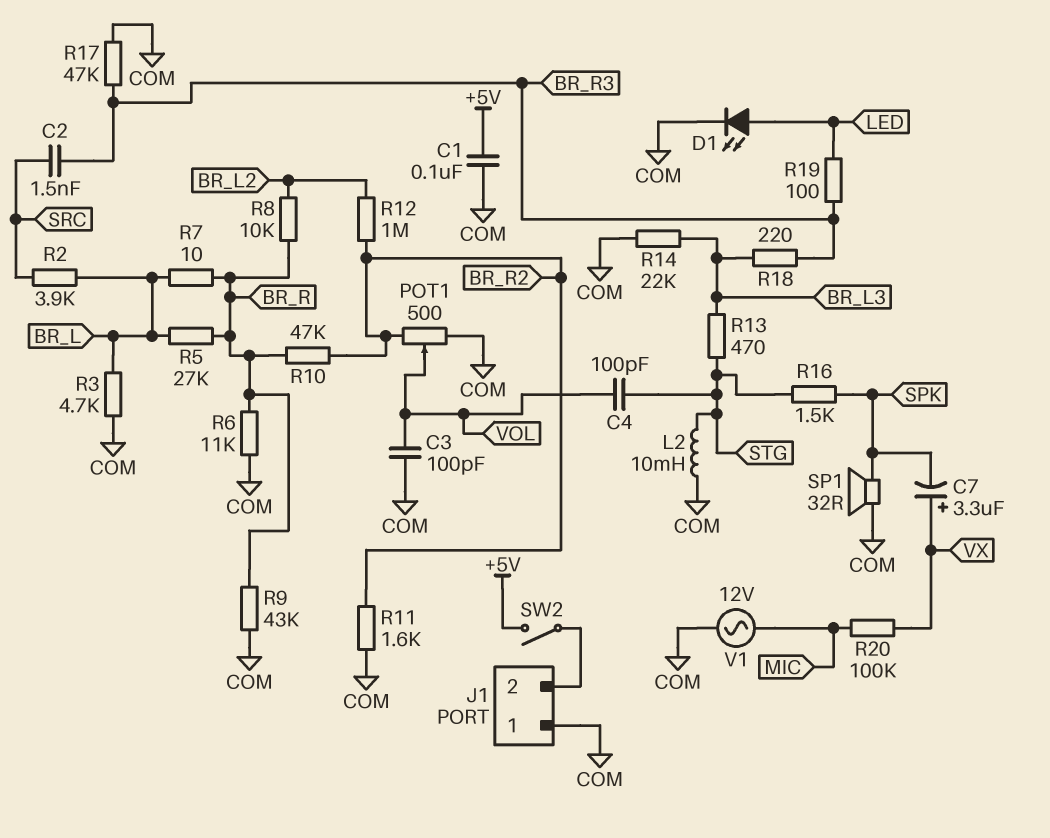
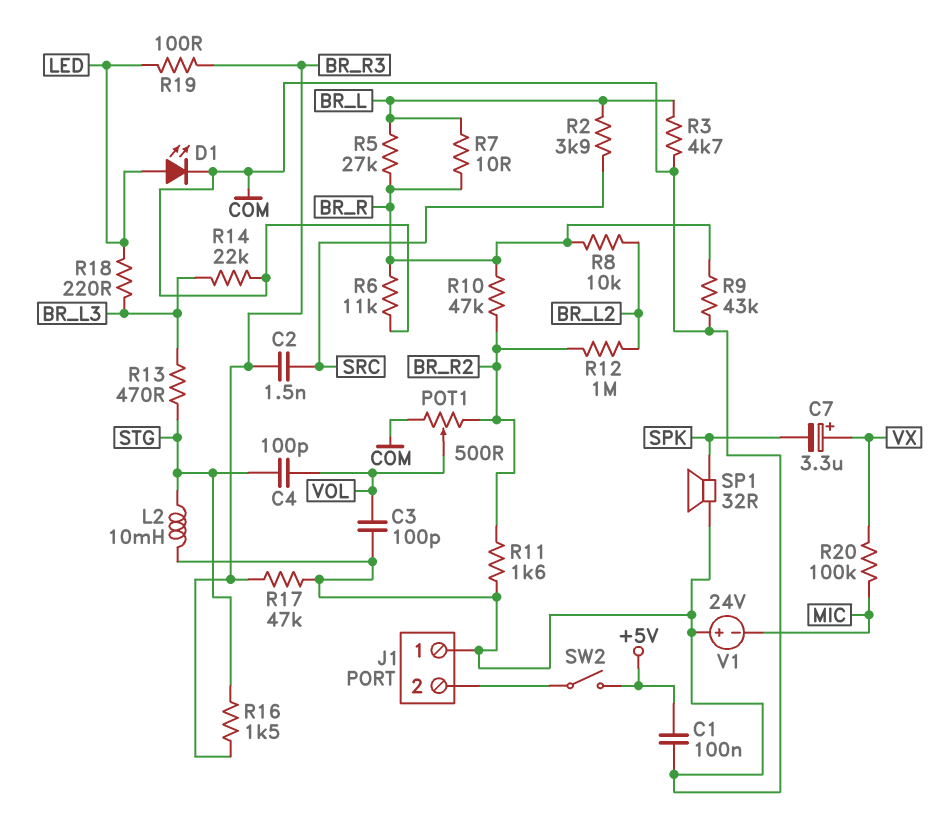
R16: 1.5k (SPK, STG) -> 1.5k (BR_R3, STG)
R18: 220 (BR_L3, BR_R3) -> 220 (BR_L3, LED)
V1: AC 12V (COM, MIC) -> 24V (plus COM, minus MIC)

